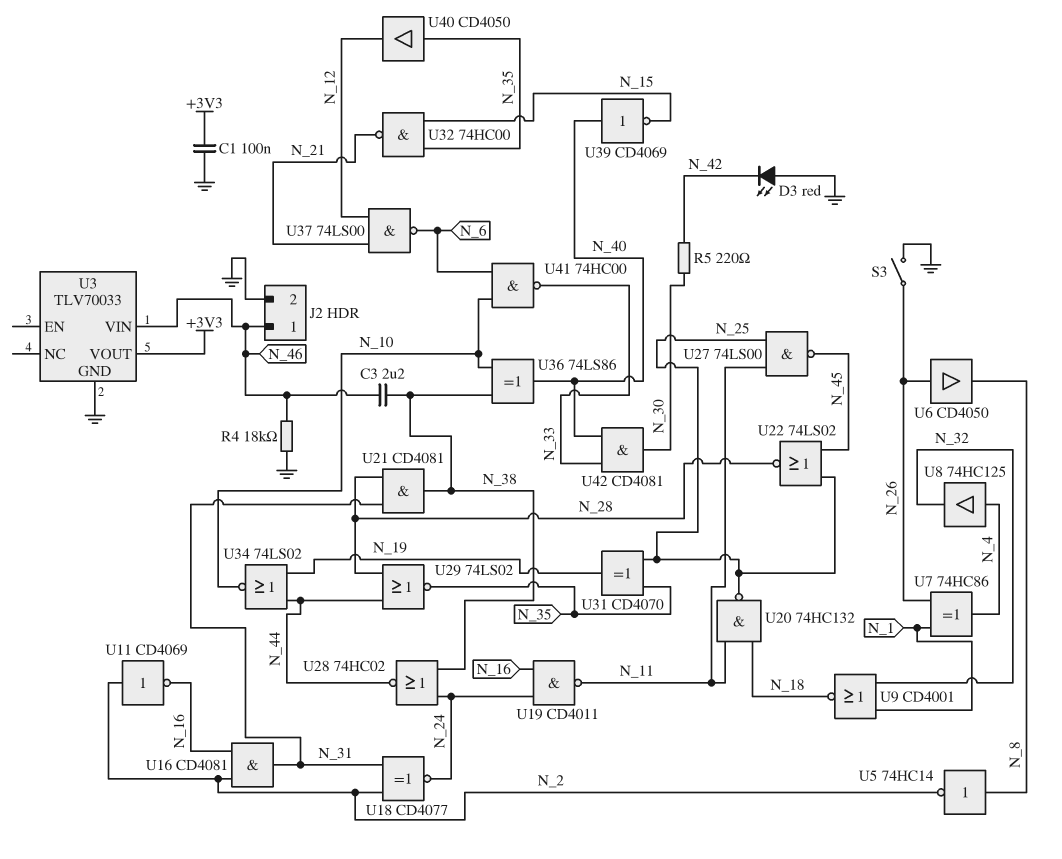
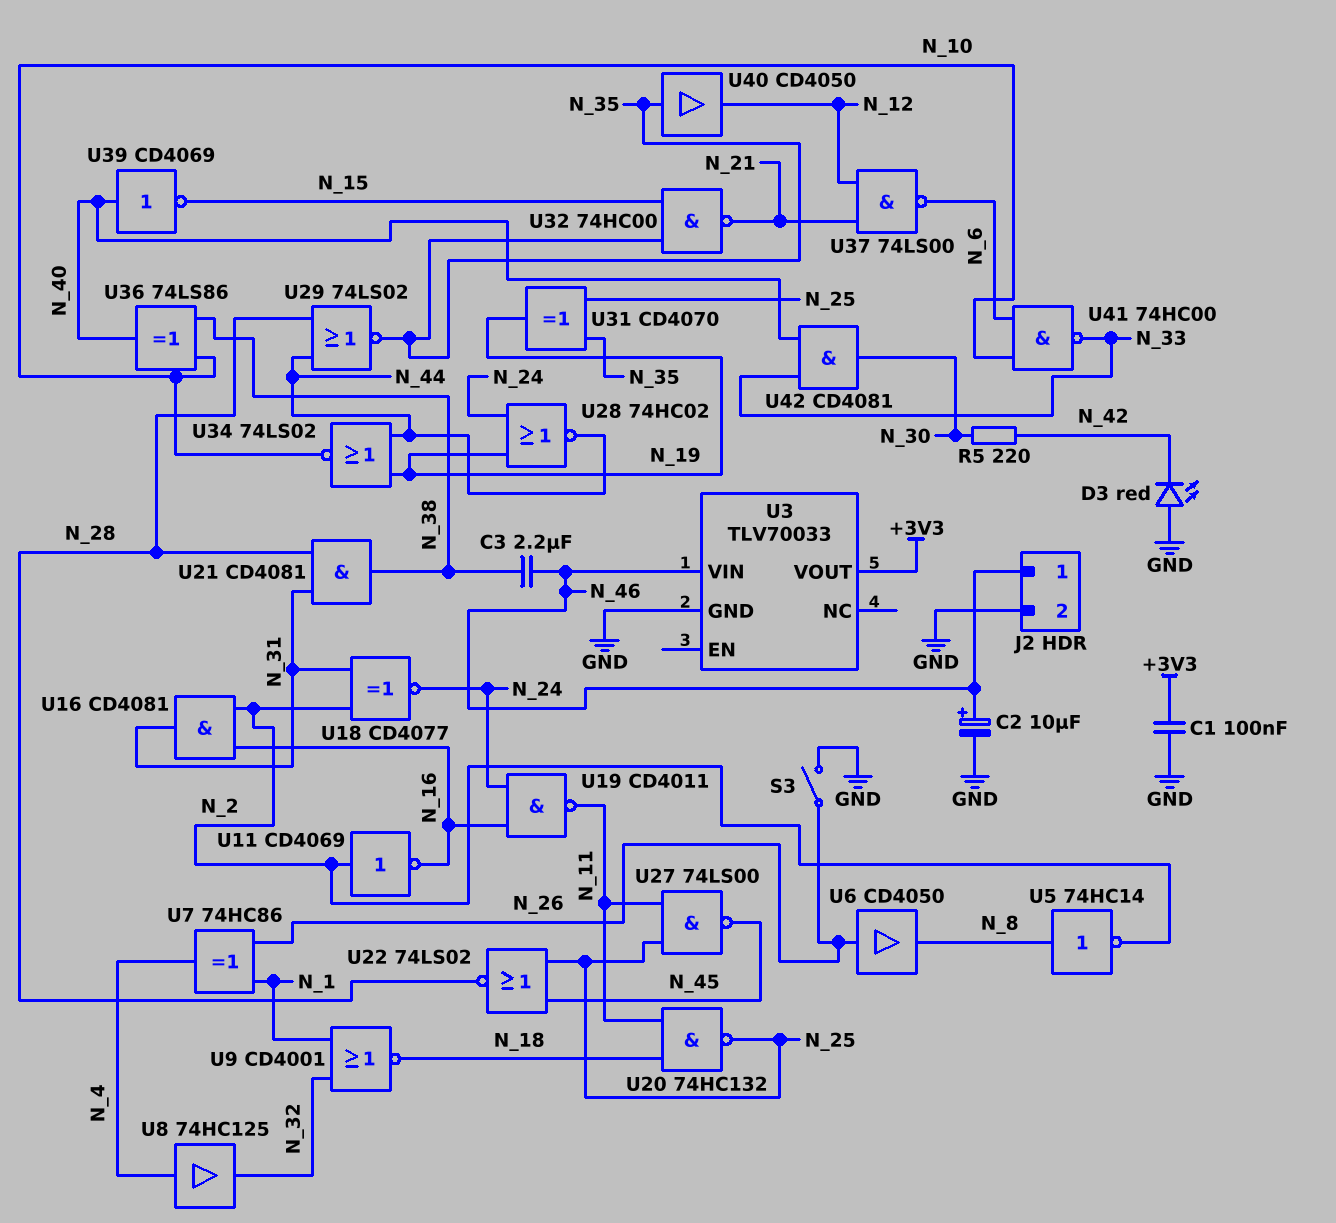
C2: none -> 10uF (plus N_46, minus GND)
R4: 18k (GND, N_46) -> none
U28: NOR 74HC02 (in N_24, in N_38, out N_44) -> NOR 74HC02 (in N_19, in N_24, out N_44)

